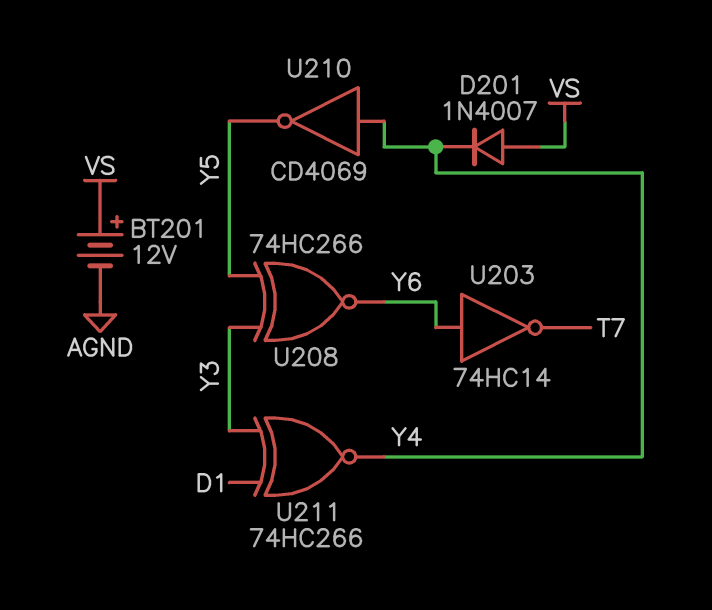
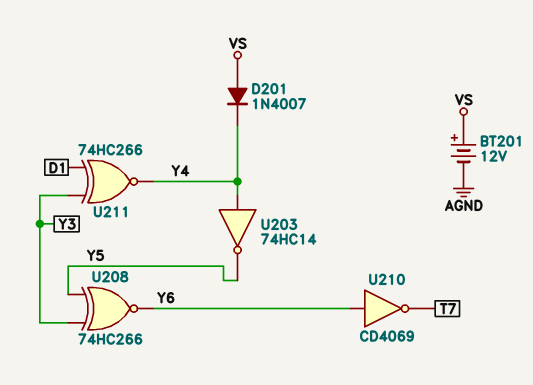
U203: NOT 74HC14 (in Y6, out T7) -> NOT 74HC14 (in Y4, out Y5)
U210: NOT CD4069 (in Y4, out Y5) -> NOT CD4069 (in Y6, out T7)

